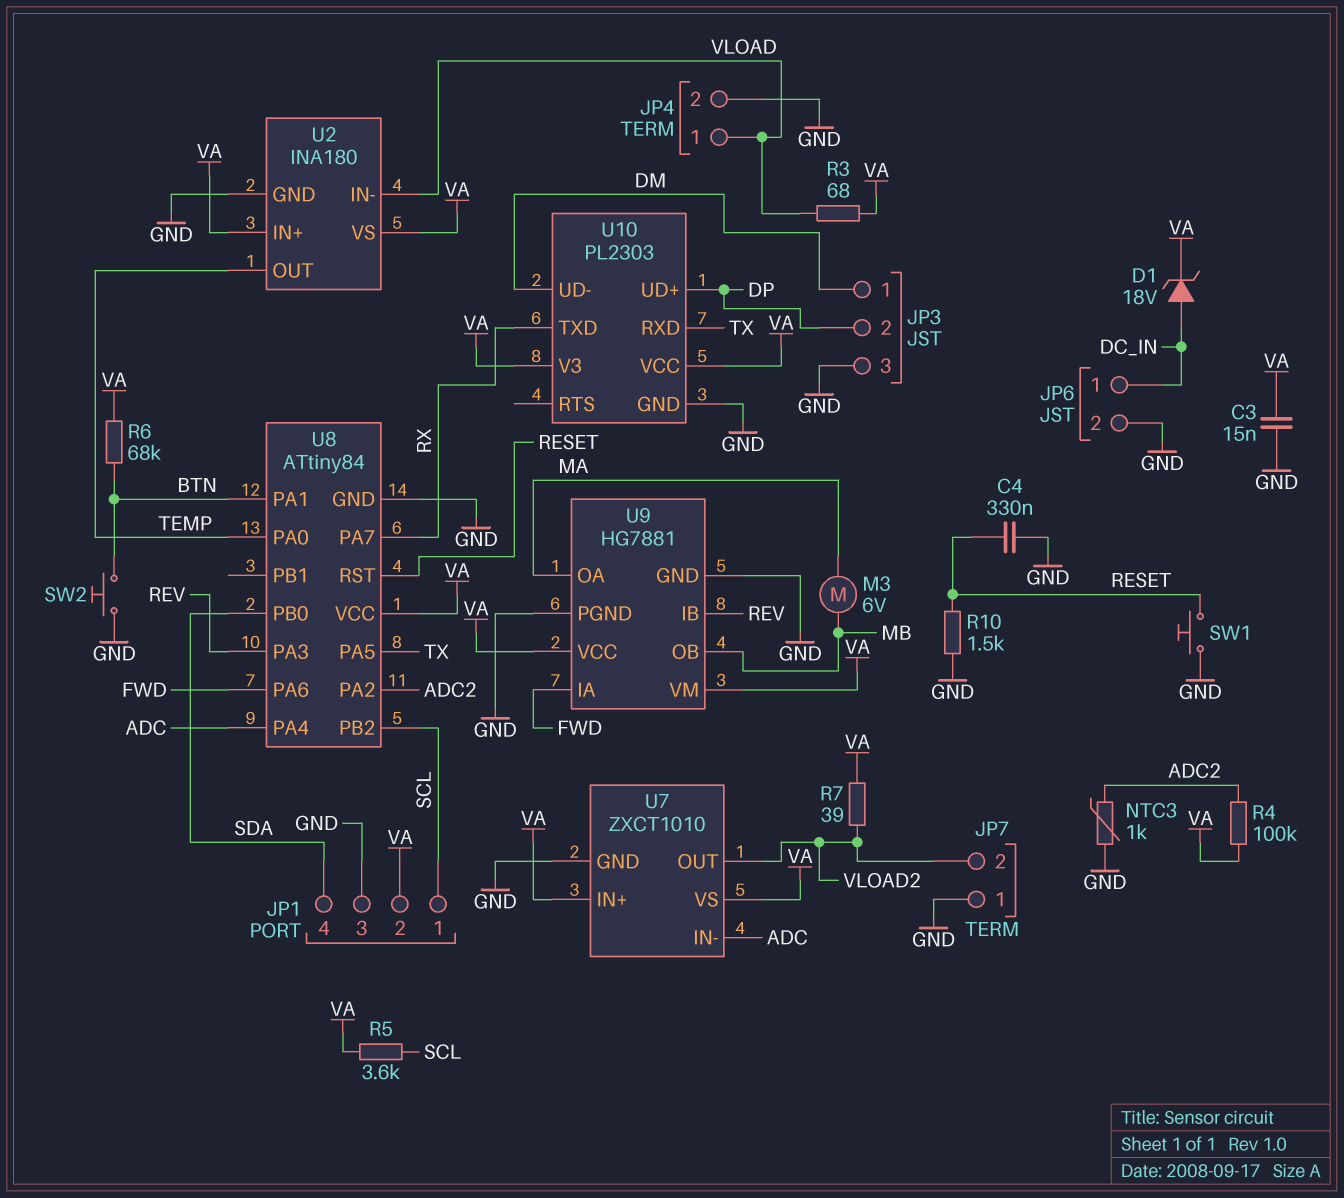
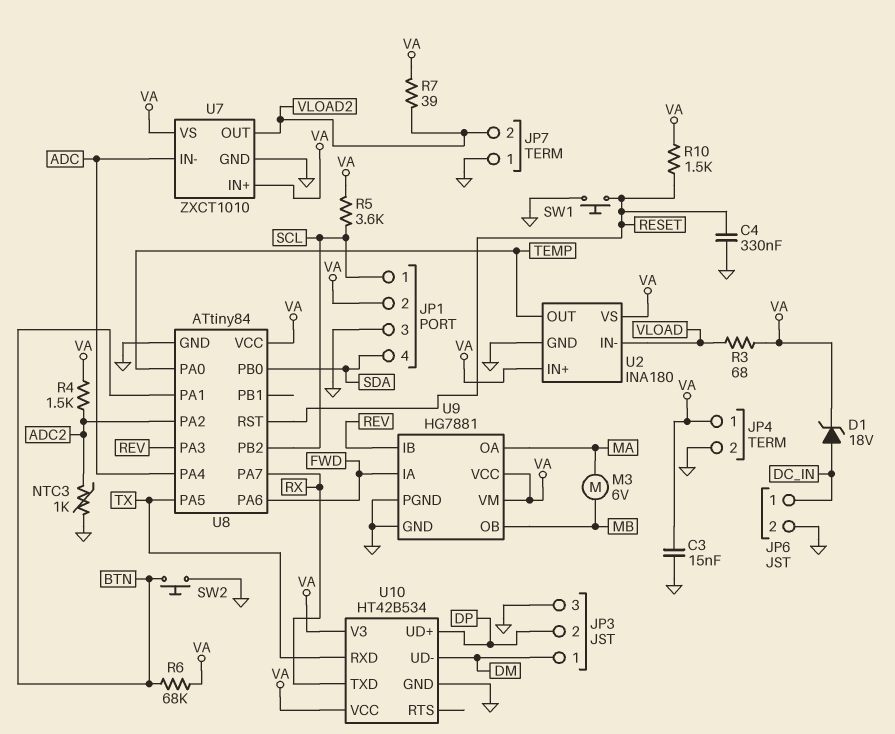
JP4 pin 1: VLOAD -> VA
R4: 100k (ADC2, VA) -> 1.5k (ADC2, VA)
R10: 1.5k (GND, RESET) -> 1.5k (RESET, VA)
U10: PL2303 -> HT42B534

